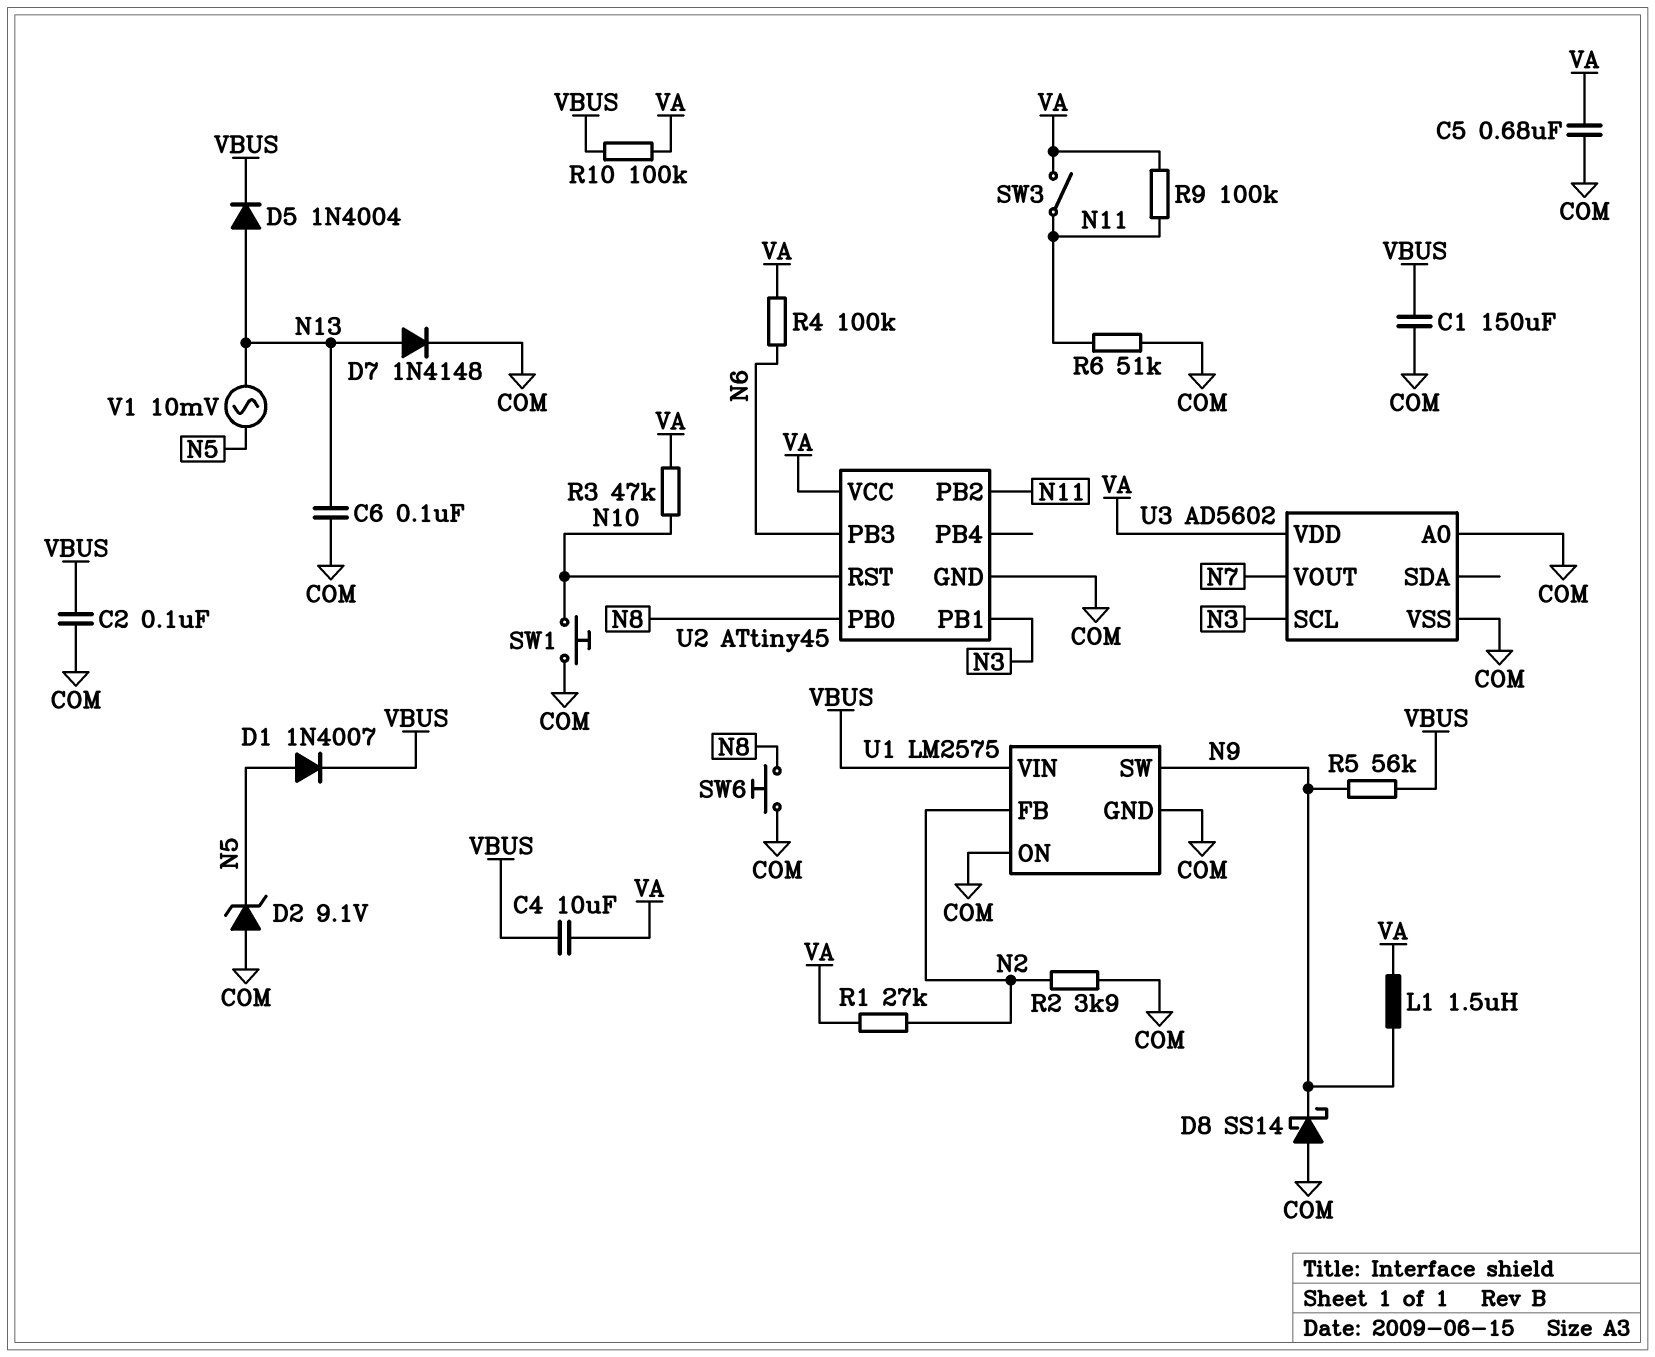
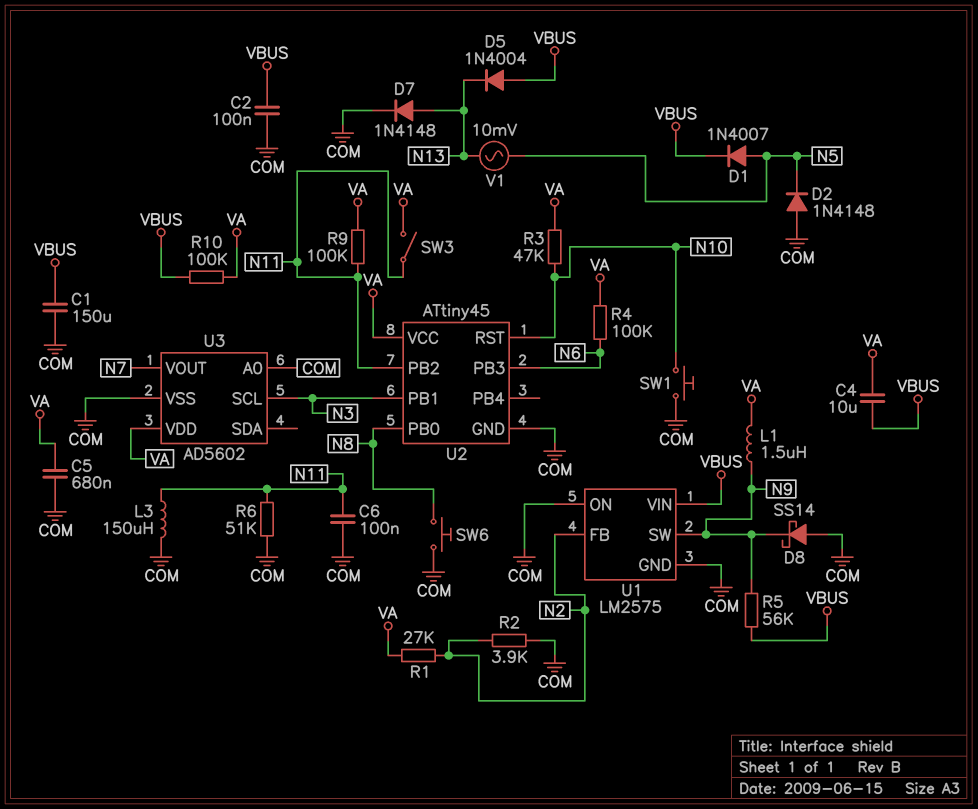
C6: 100nF (COM, N13) -> 100nF (COM, N11)
D2: zener 9.1V (A COM, K N5) -> diode 1N4148 (A COM, K N5)
D5: diode 1N4004 (A N13, K VBUS) -> diode 1N4004 (A VBUS, K N13)
L3: none -> 150uH (COM, N11)

